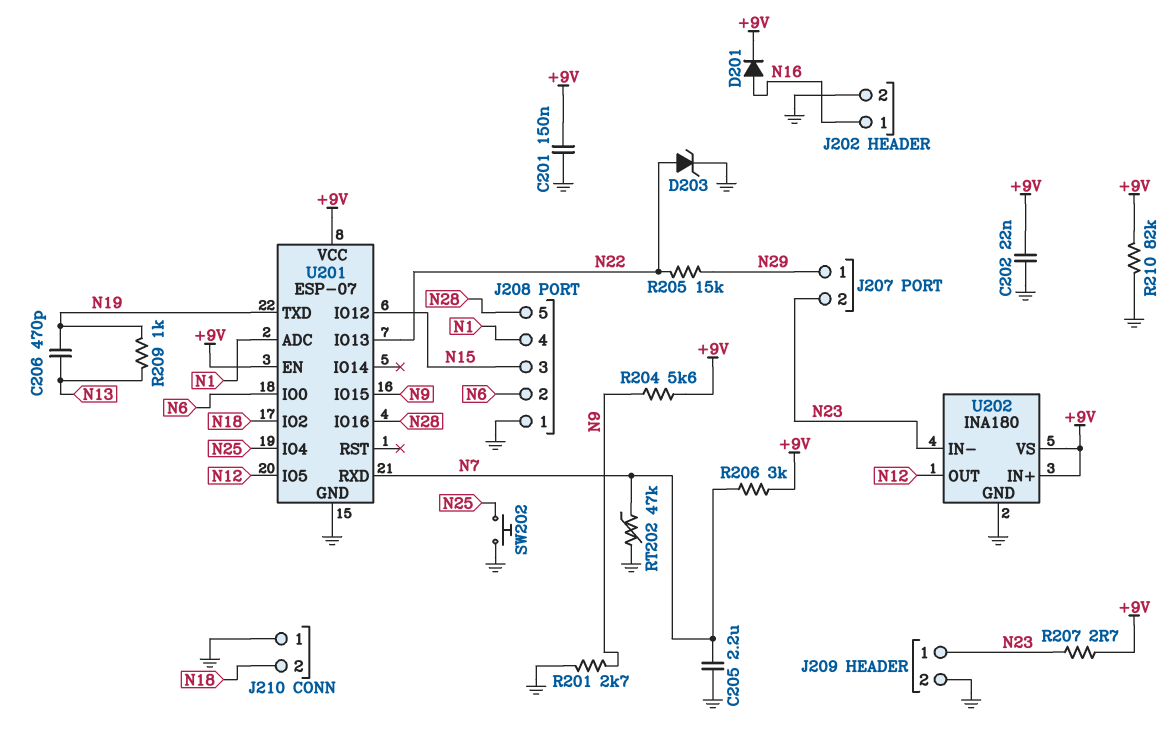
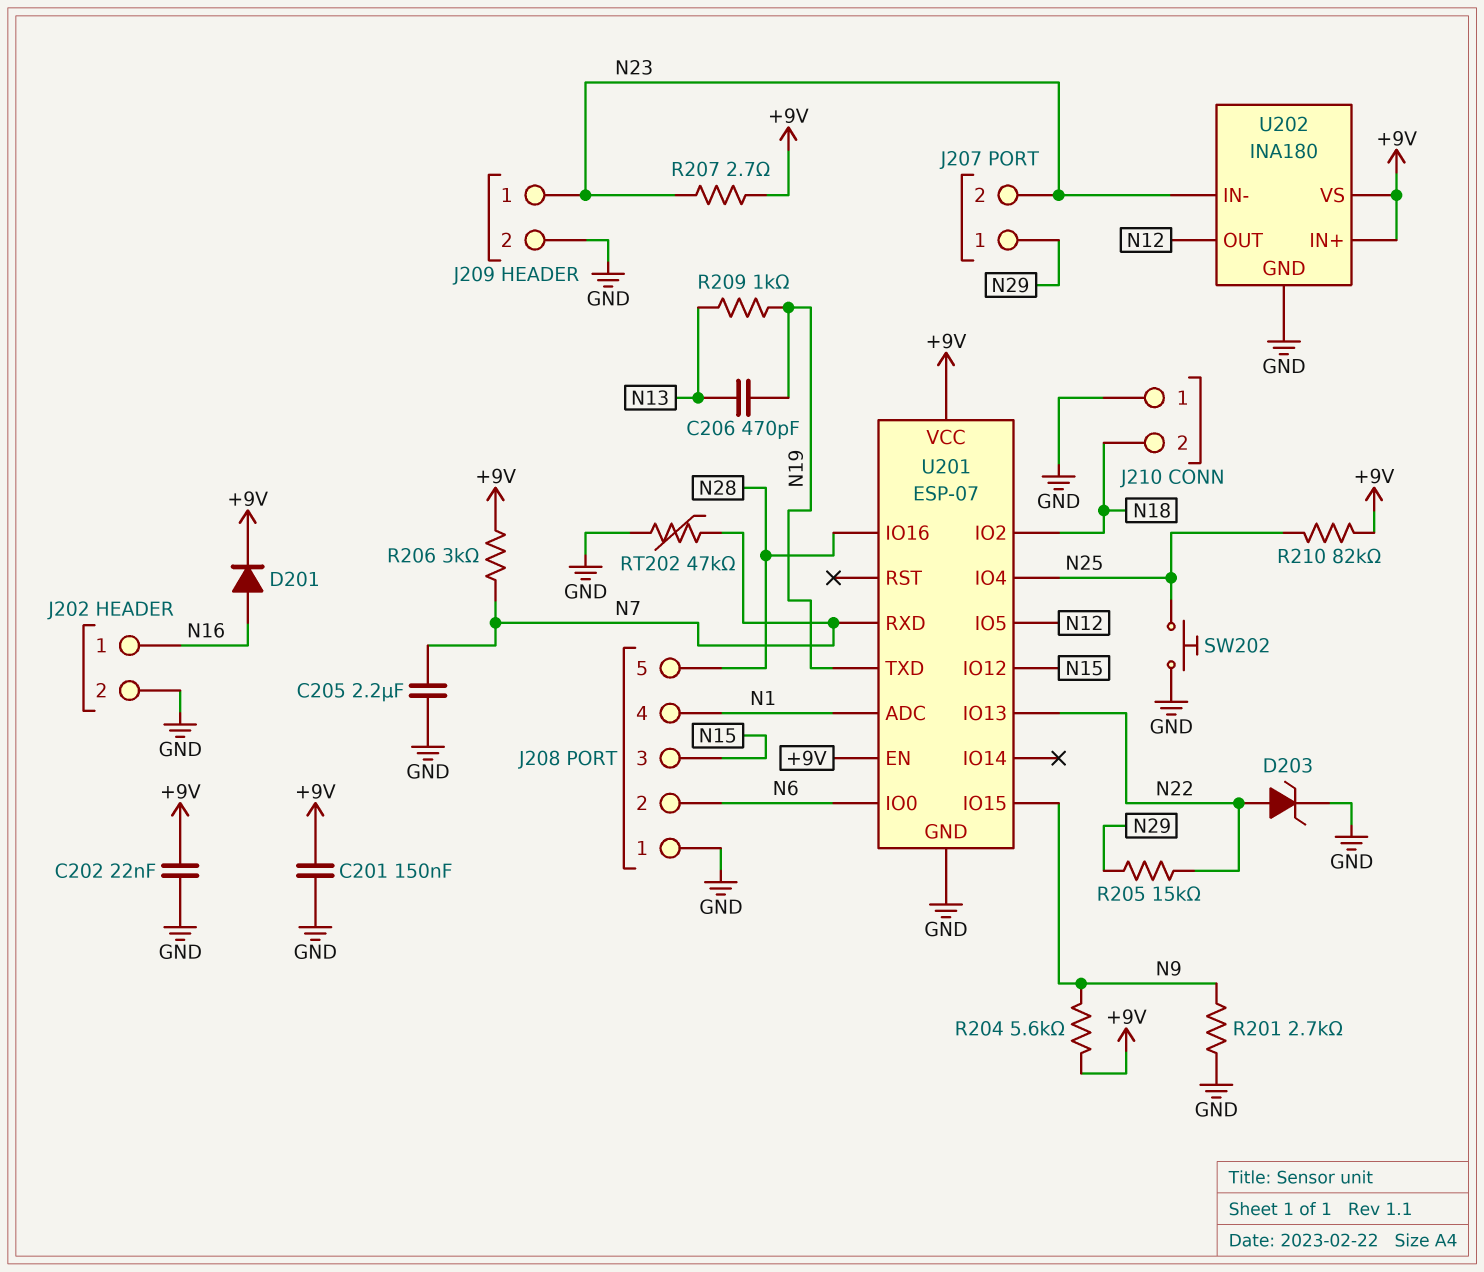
R210: 82k (+9V, GND) -> 82k (+9V, N25)

